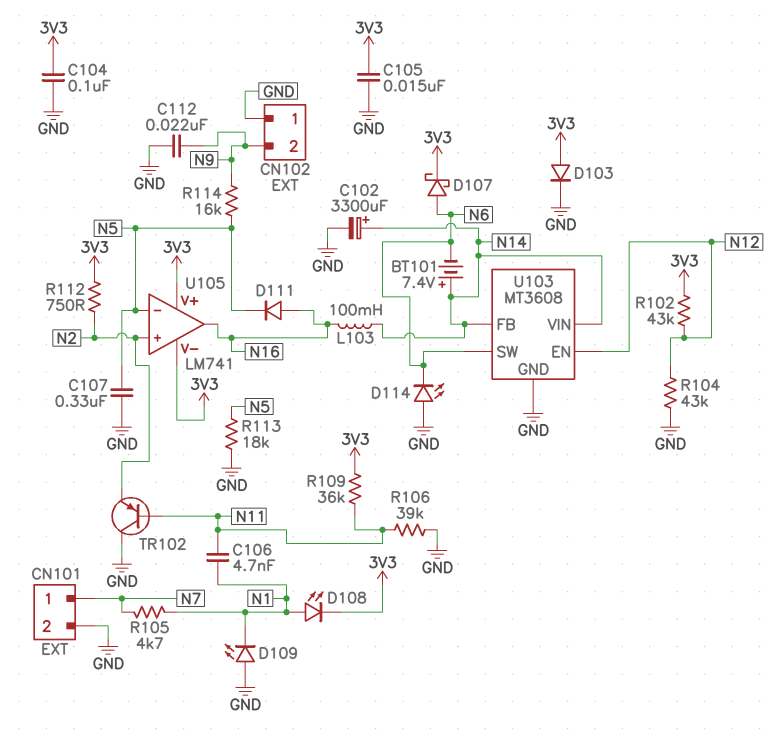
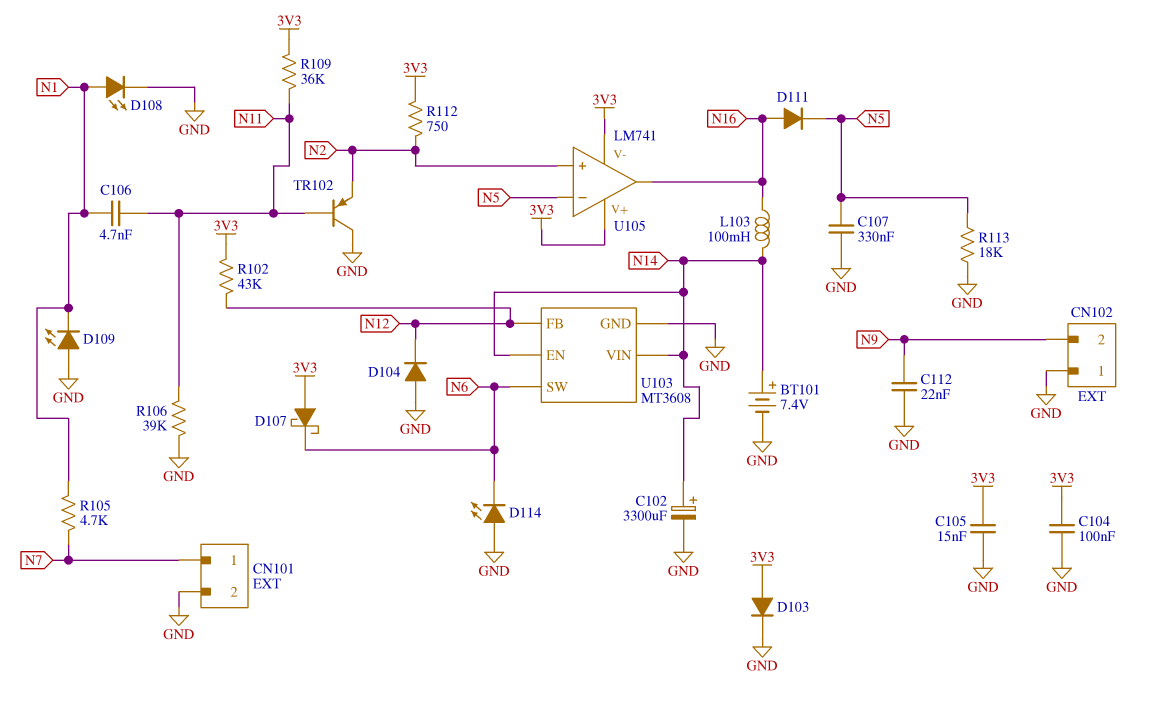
BT101: 7.4V (plus N14, minus N6) -> 7.4V (plus N14, minus GND)
D104: none -> diode (A GND, K N12)
D107: schottky (A N6, K 3V3) -> schottky (A 3V3, K N6)
D108: LED (A N1, K 3V3) -> LED (A N1, K GND)
R104: 43k (GND, N12) -> none
R114: 16k (N5, N9) -> none
U103 pin EN: N12 -> N14
U103 pin FB: N14 -> N12

